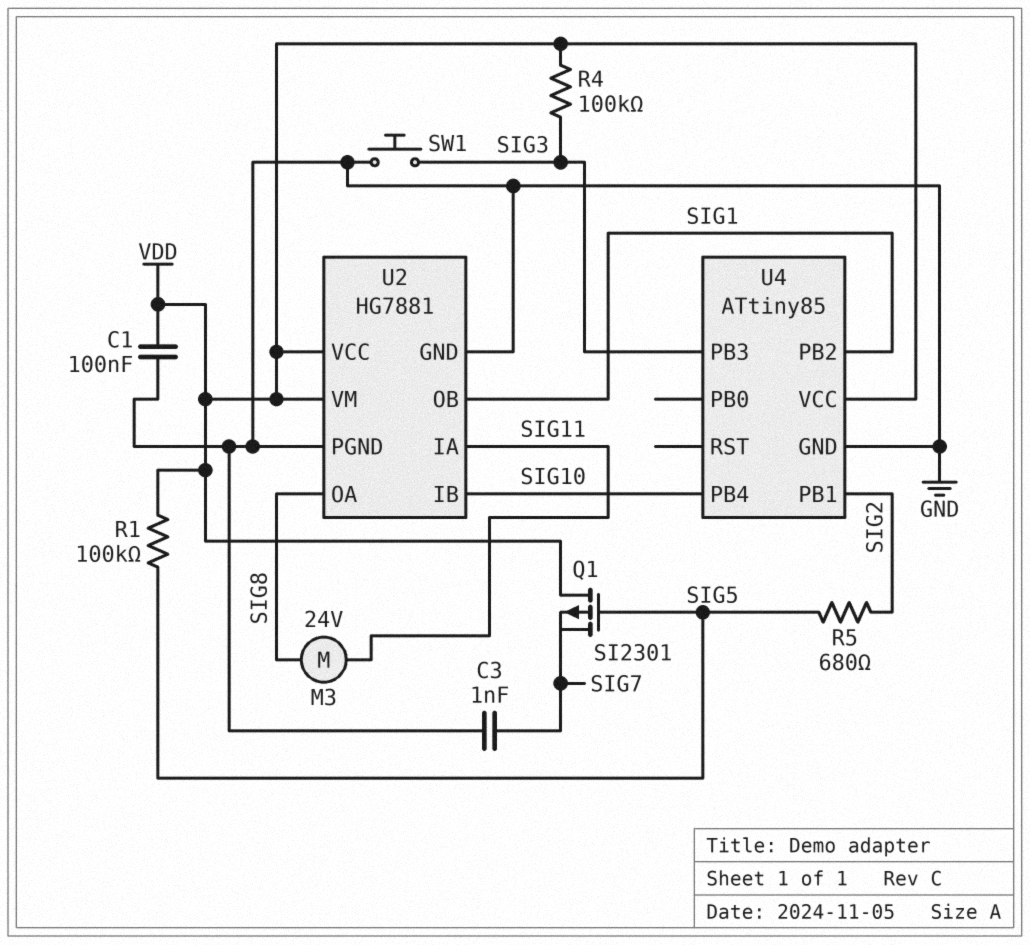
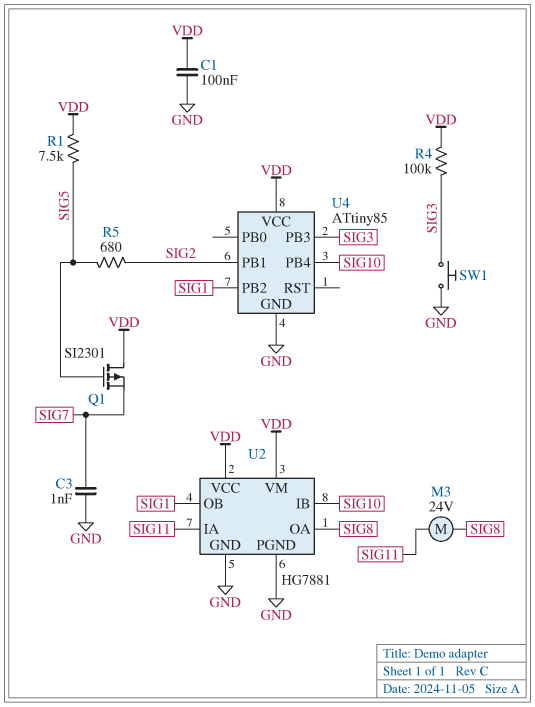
R1: 100k (SIG5, VDD) -> 7.5k (SIG5, VDD)

